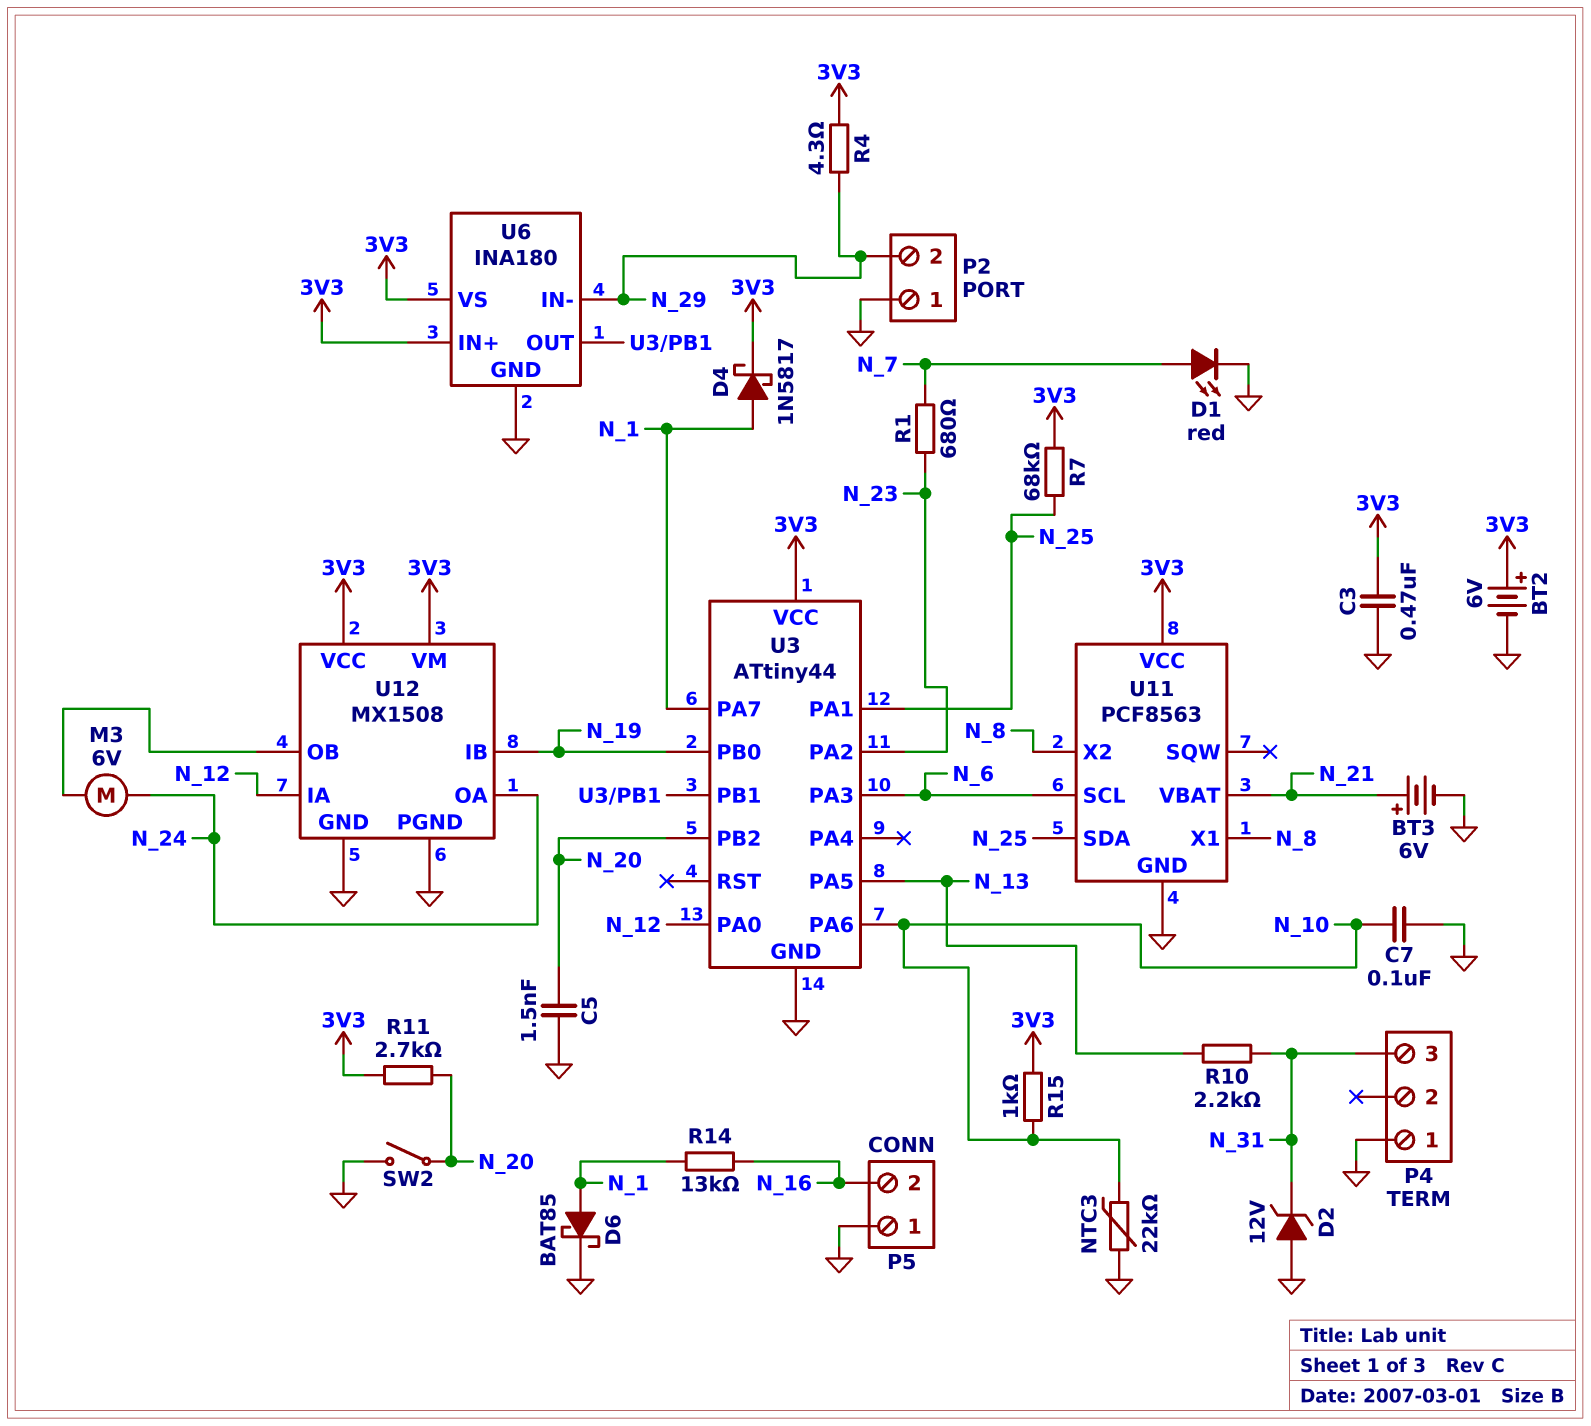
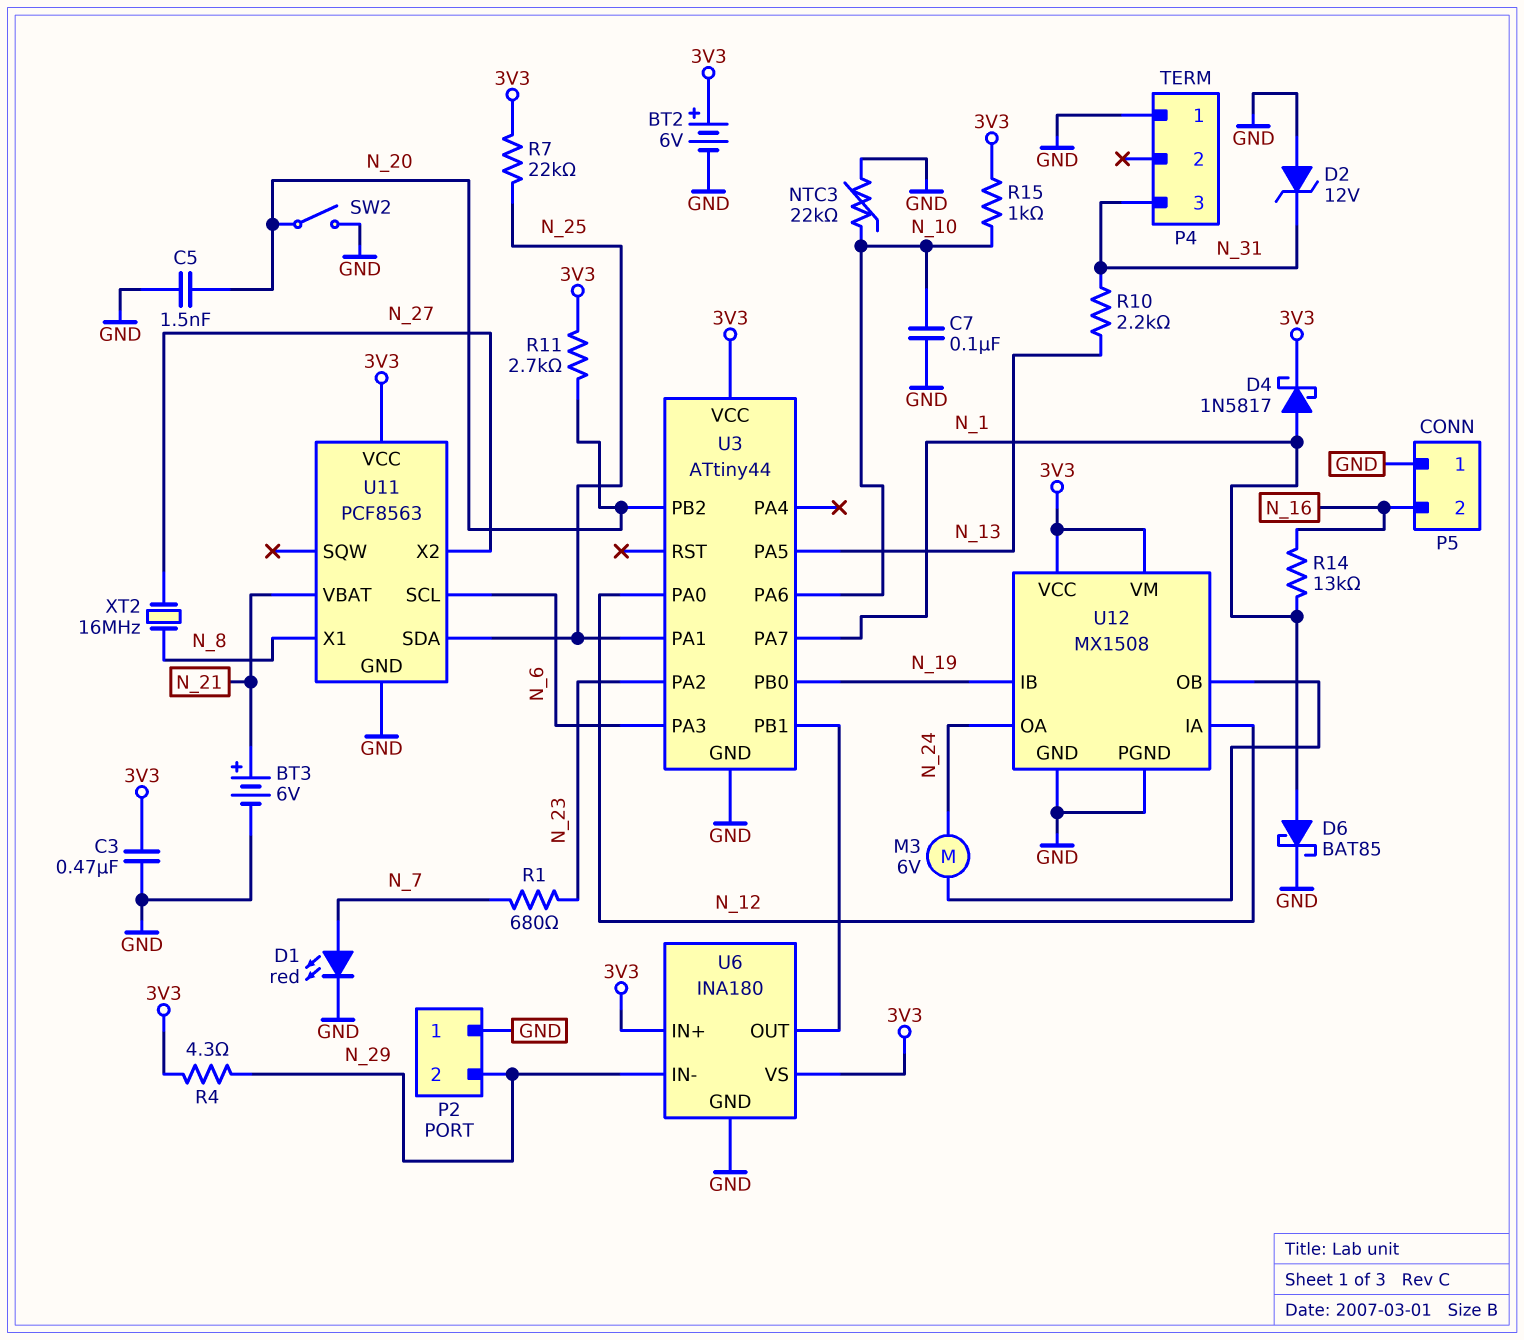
R7: 68k (3V3, N_25) -> 22k (3V3, N_25)
U11 pin X2: N_8 -> N_27
XT2: none -> 16MHz (N_8, N_27)

